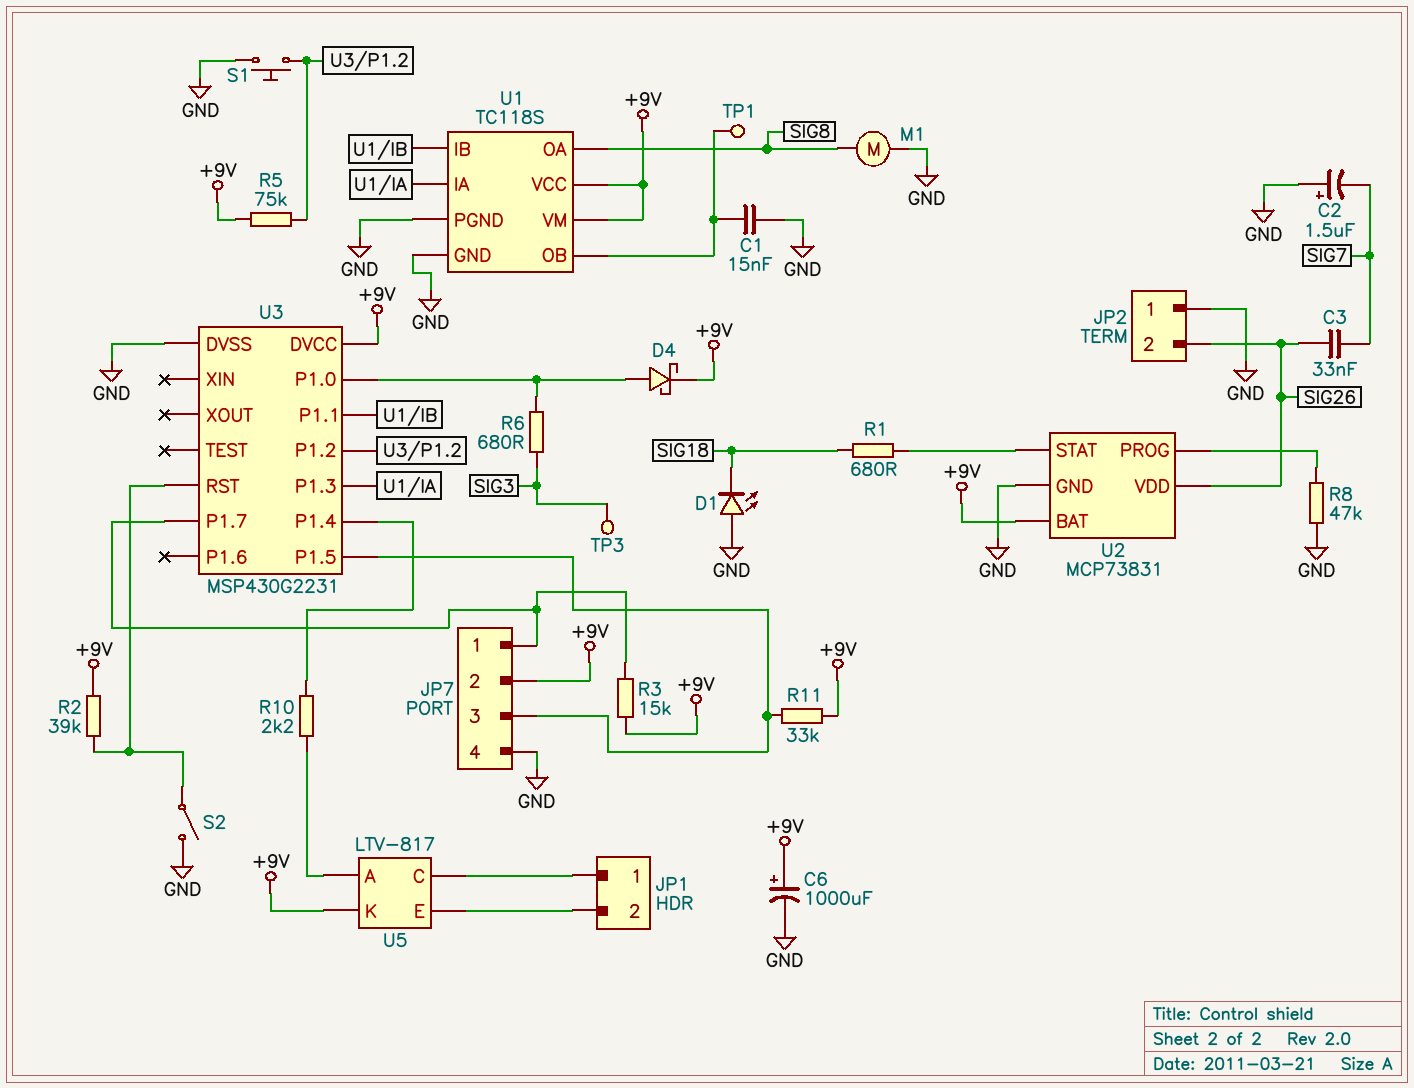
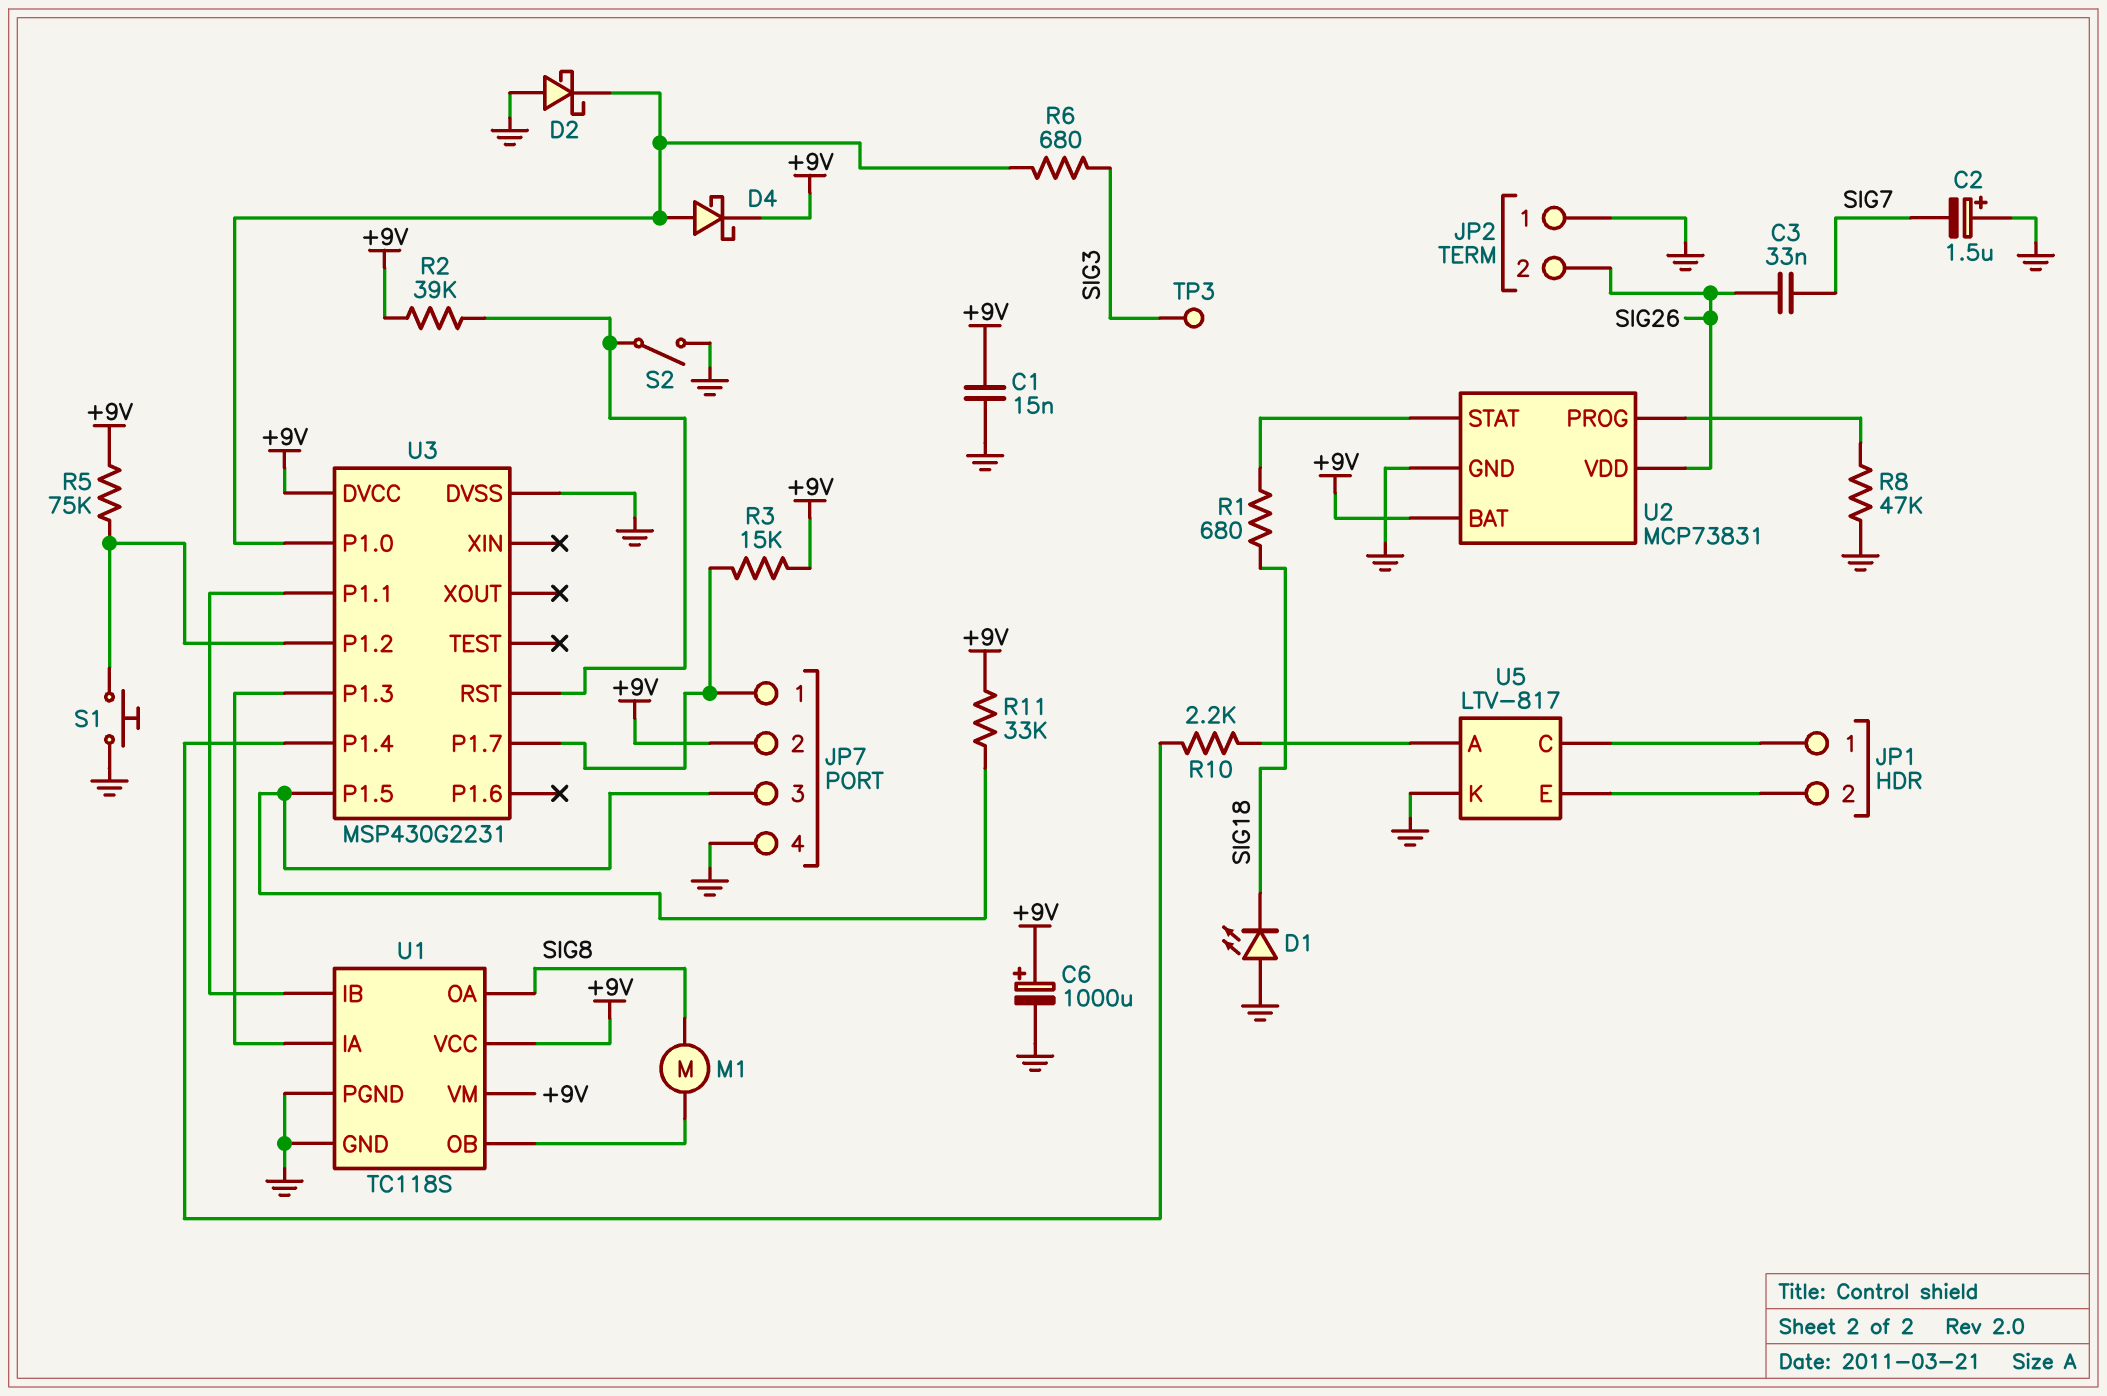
C1: 15nF (GND, U1/OB) -> 15nF (+9V, GND)
D2: none -> schottky (A GND, K U3/P1.0)
M1: motor (GND, SIG8) -> motor (SIG8, U1/OB)
TP1: test point (U1/OB) -> none
U5 pin K: +9V -> GND

